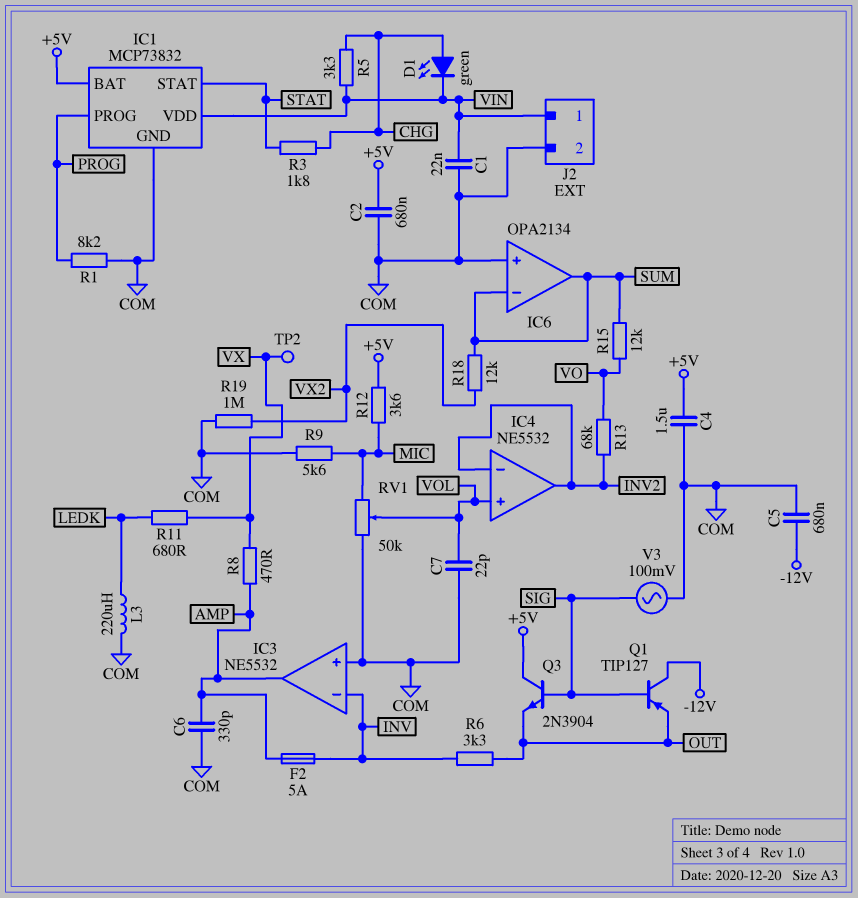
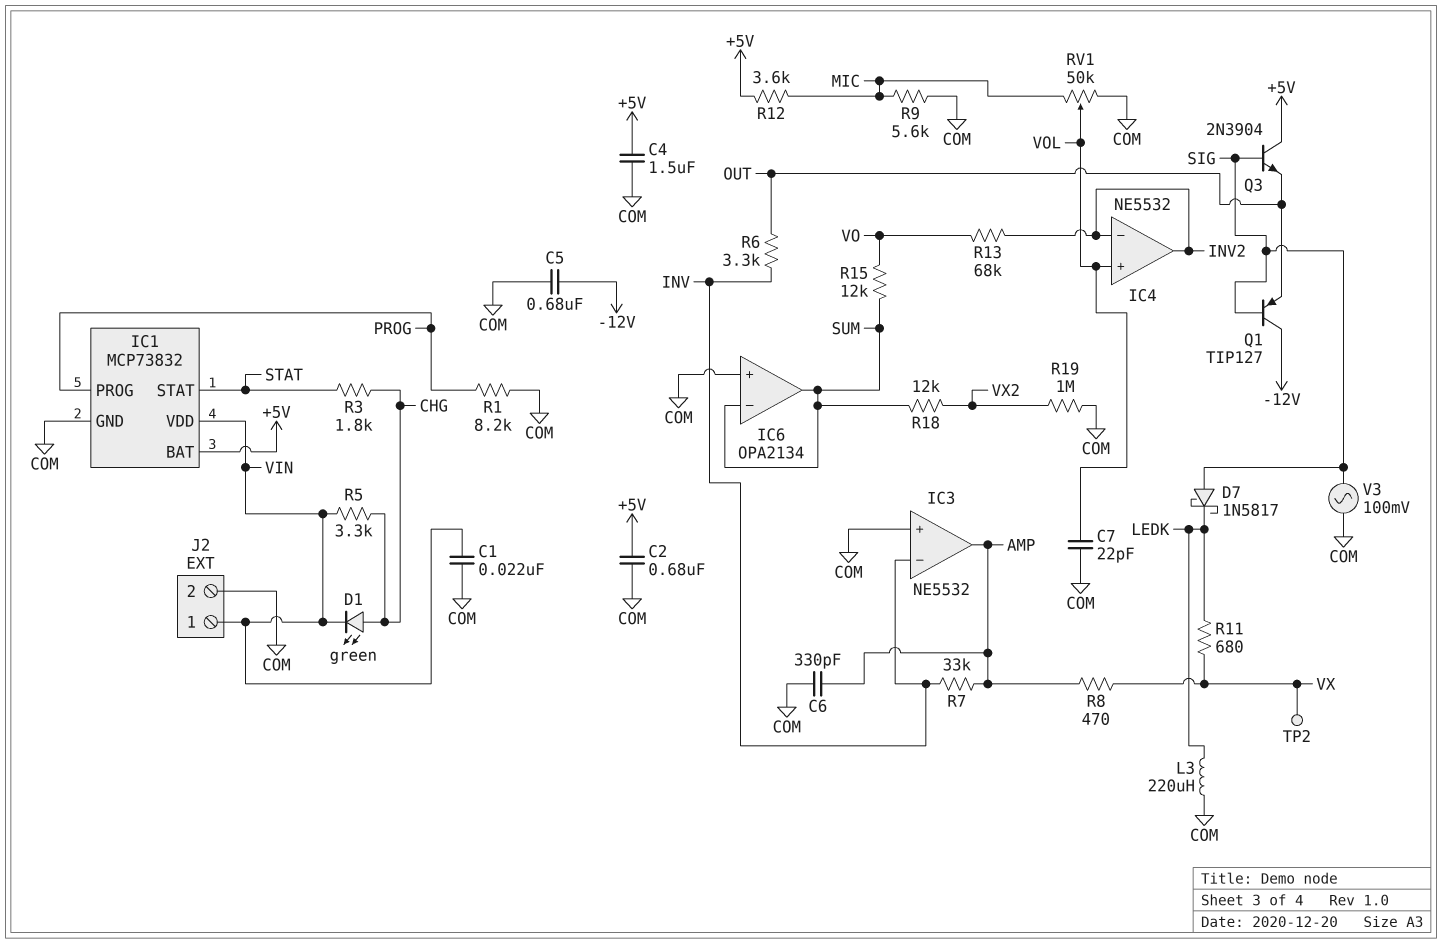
D7: none -> schottky 1N5817 (A SIG, K LEDK)
F2: 5A (AMP, INV) -> none
R7: none -> 33k (AMP, INV)

